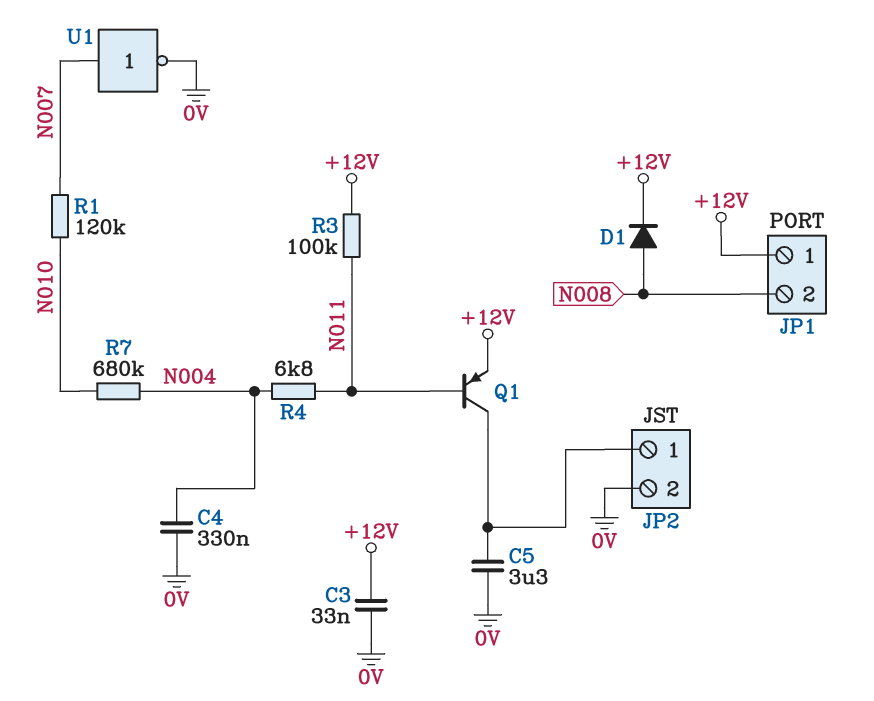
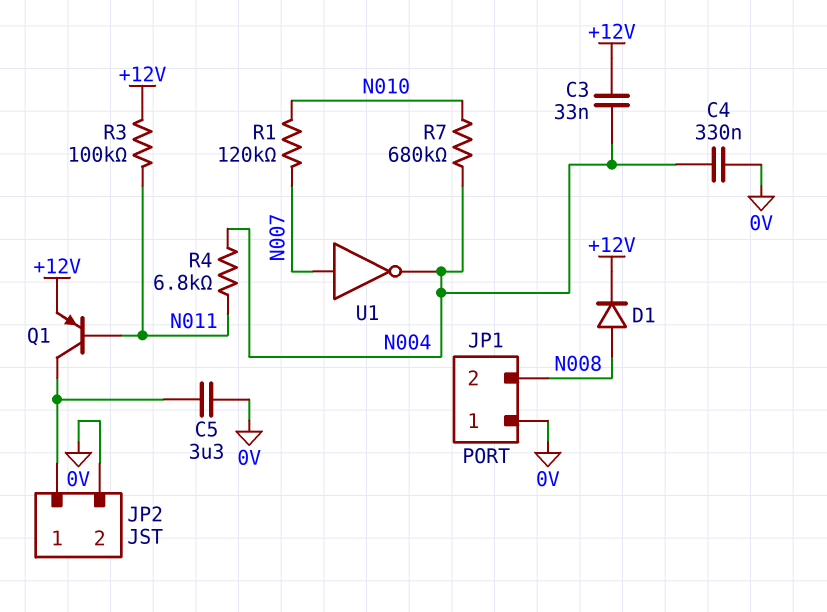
C3: 33nF (+12V, 0V) -> 33nF (+12V, N004)
JP1 pin 1: +12V -> 0V
U1: NOT (in N007, out 0V) -> NOT (in N007, out N004)

